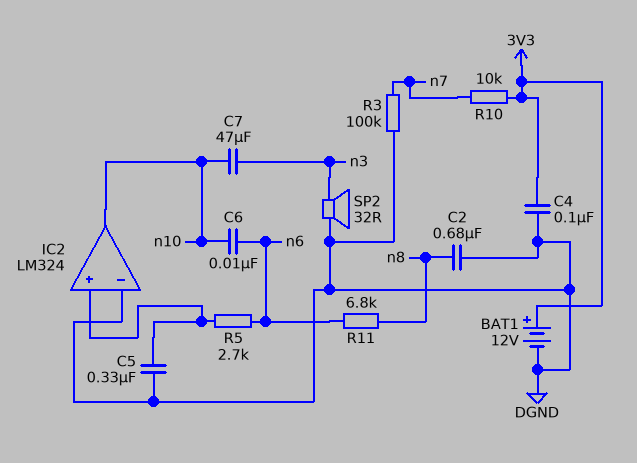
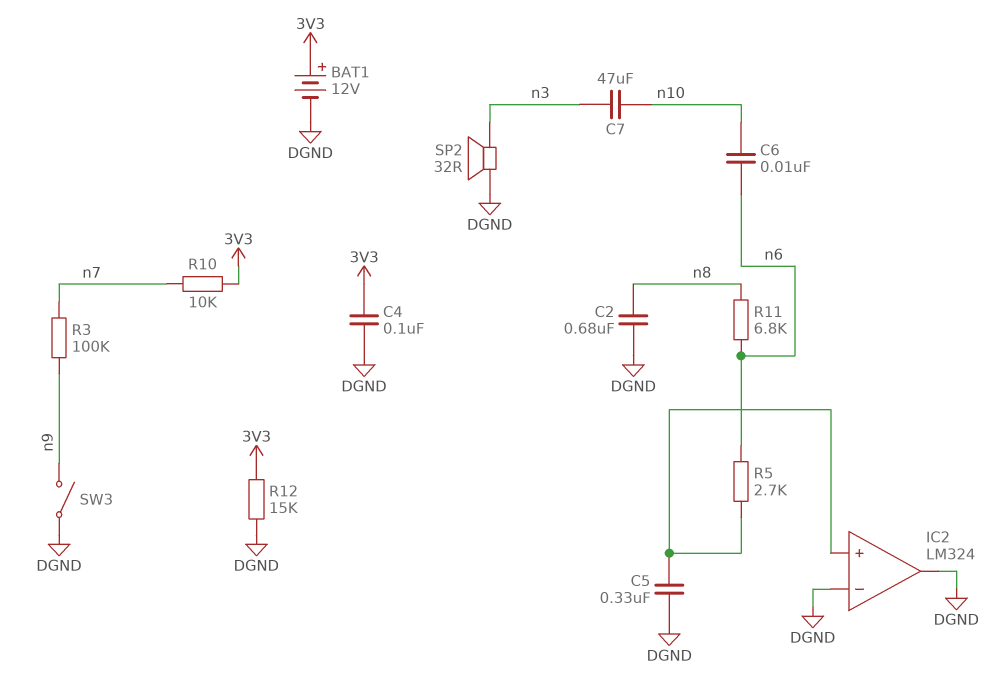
IC2 pin out: n10 -> DGND
R3: 100k (DGND, n7) -> 100k (n7, n9)
R12: none -> 15k (3V3, DGND)
SW3: none -> switch (DGND, n9)

